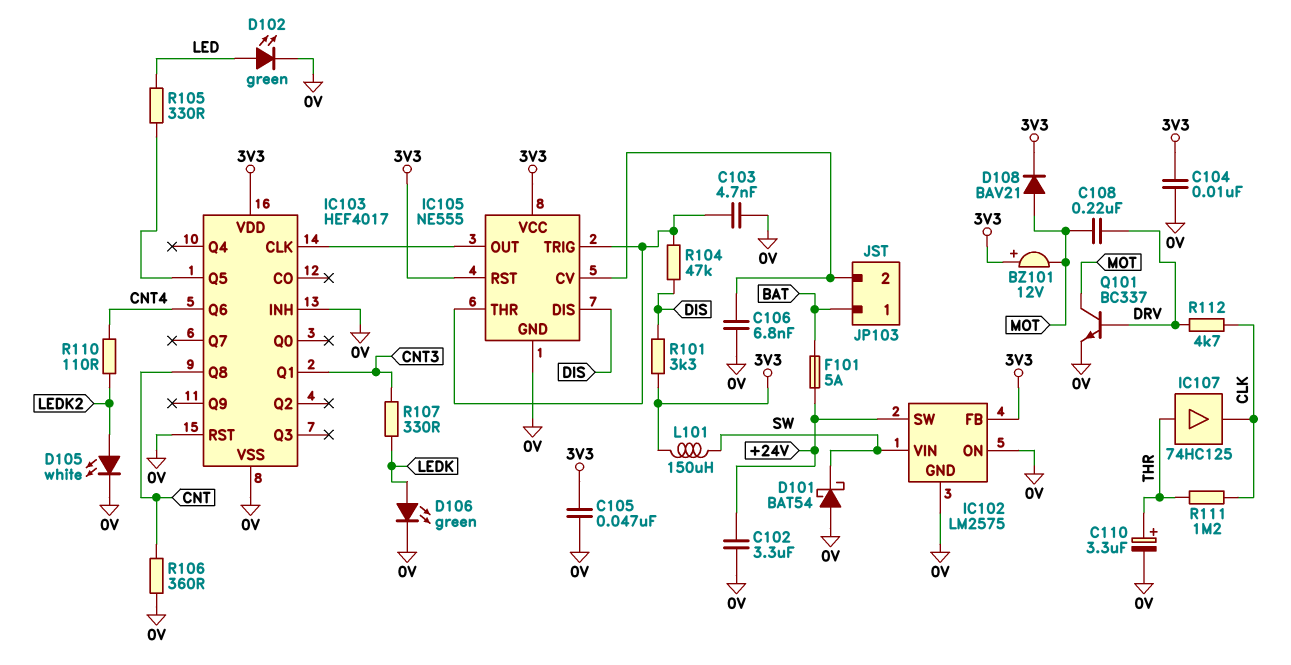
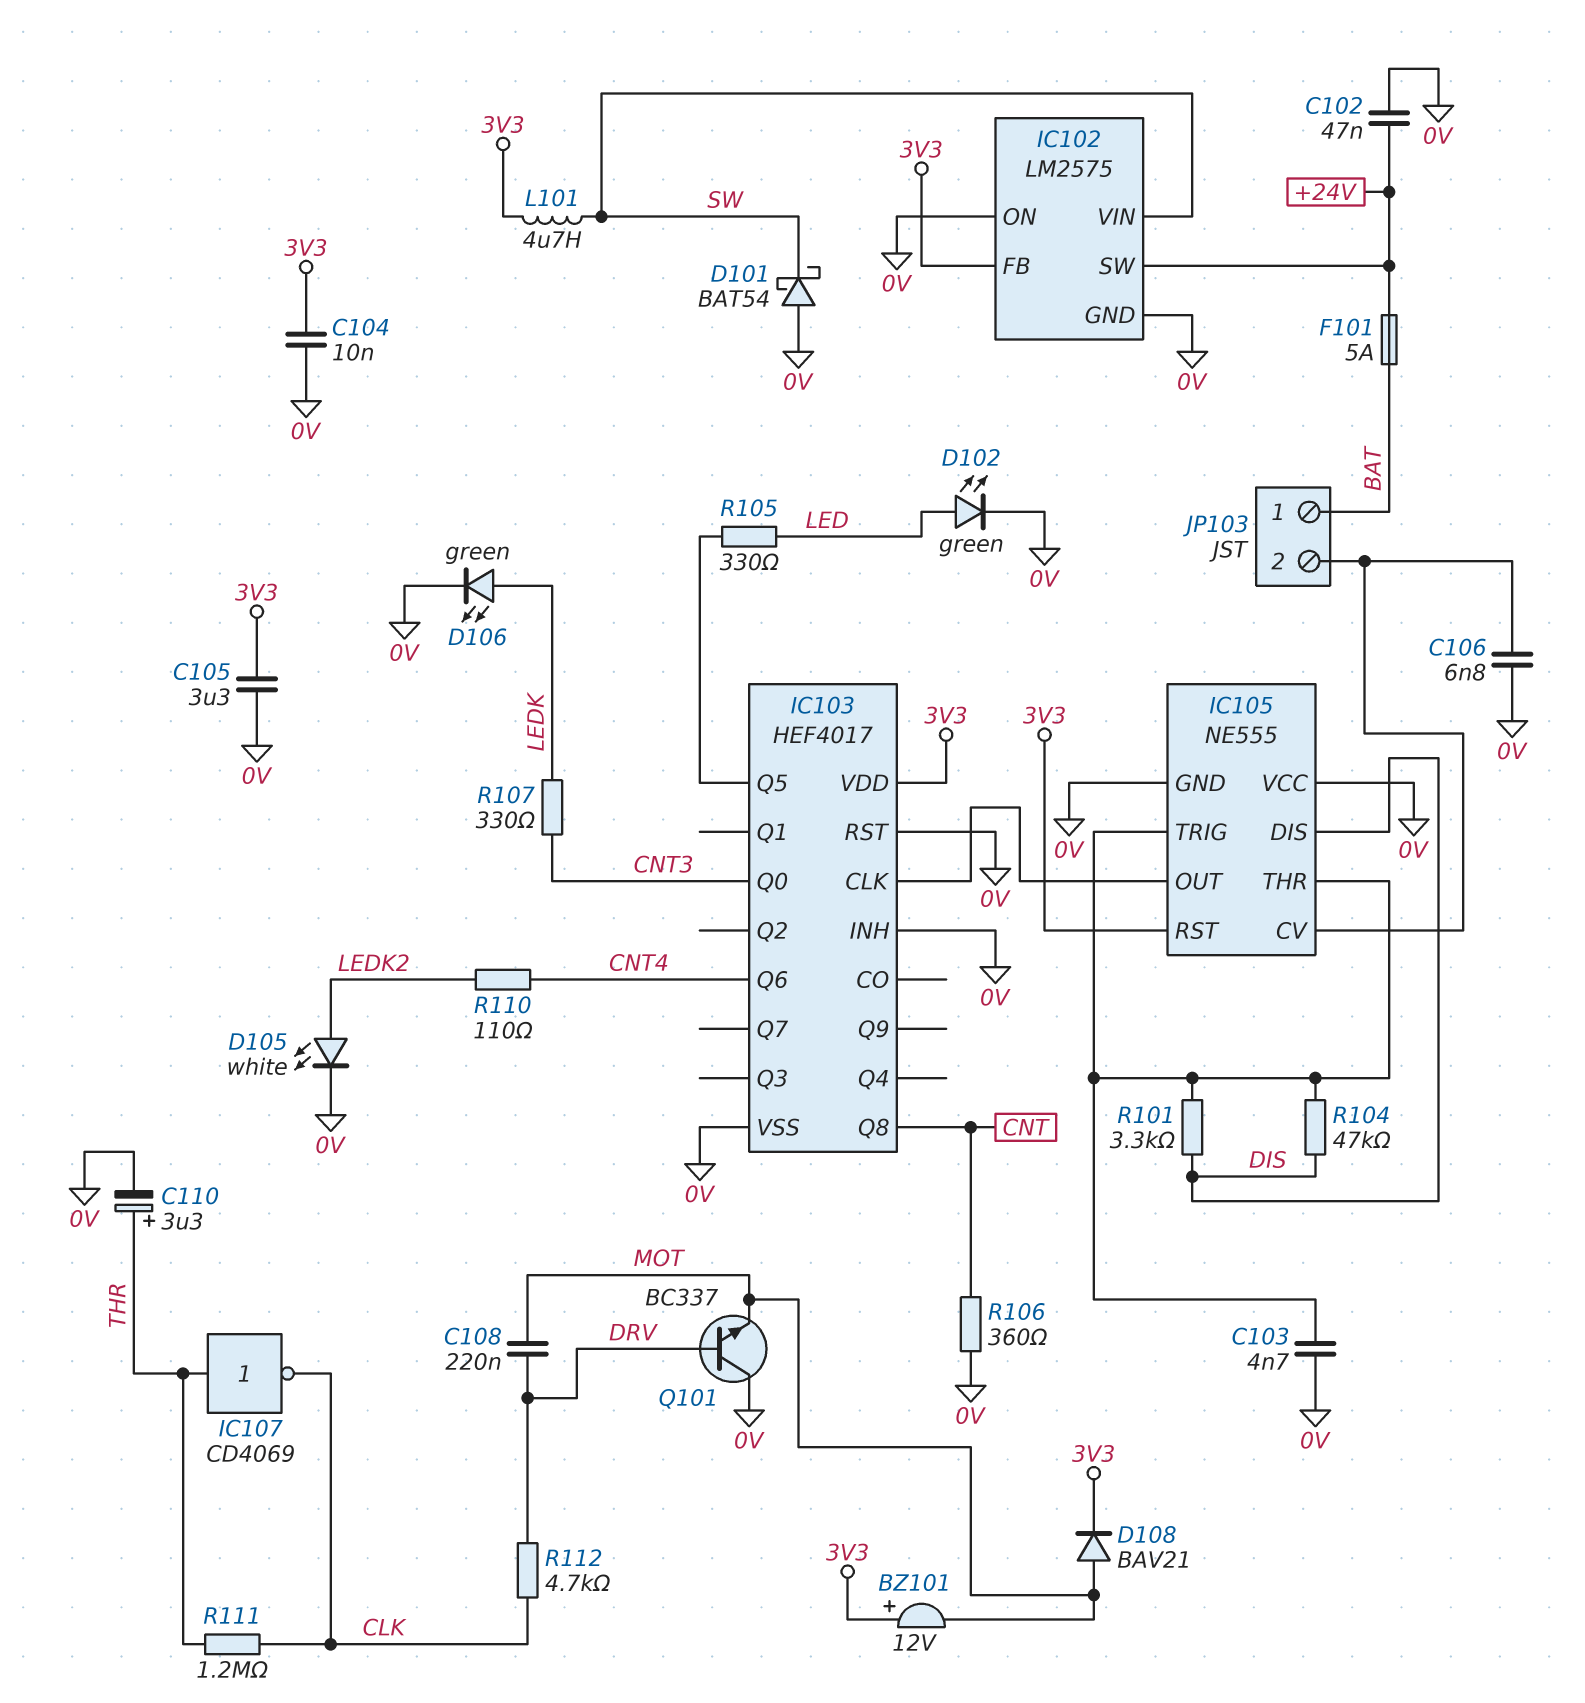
C102: 3.3uF (+24V, 0V) -> 47nF (+24V, 0V)
C105: 47nF (0V, 3V3) -> 3.3uF (0V, 3V3)
IC103 pin Q0: none -> CNT3
IC103 pin Q1: CNT3 -> none
IC105 pin VCC: 3V3 -> 0V
IC107: buffer 74HC125 (in THR, out CLK) -> NOT CD4069 (in THR, out CLK)
L101: 150uH (3V3, SW) -> 4.7uH (3V3, SW)
Q101: NPN BC337 (B DRV, C MOT, E 0V) -> NPN BC337 (B DRV, C 0V, E MOT)
R101: 3.3k (3V3, DIS) -> 3.3k (DIS, IC105/THR)

